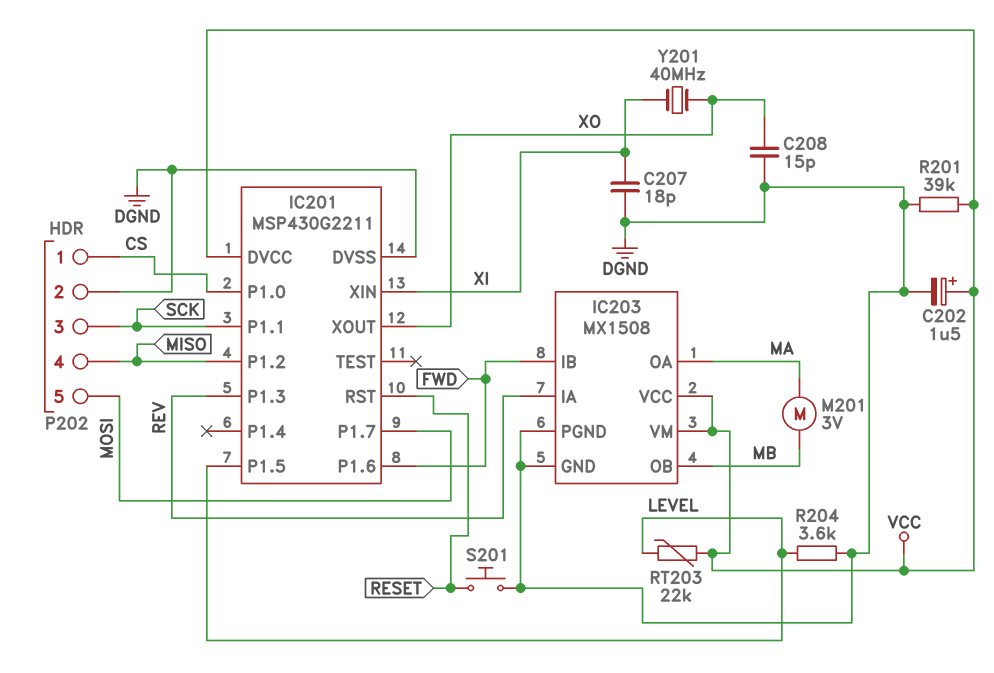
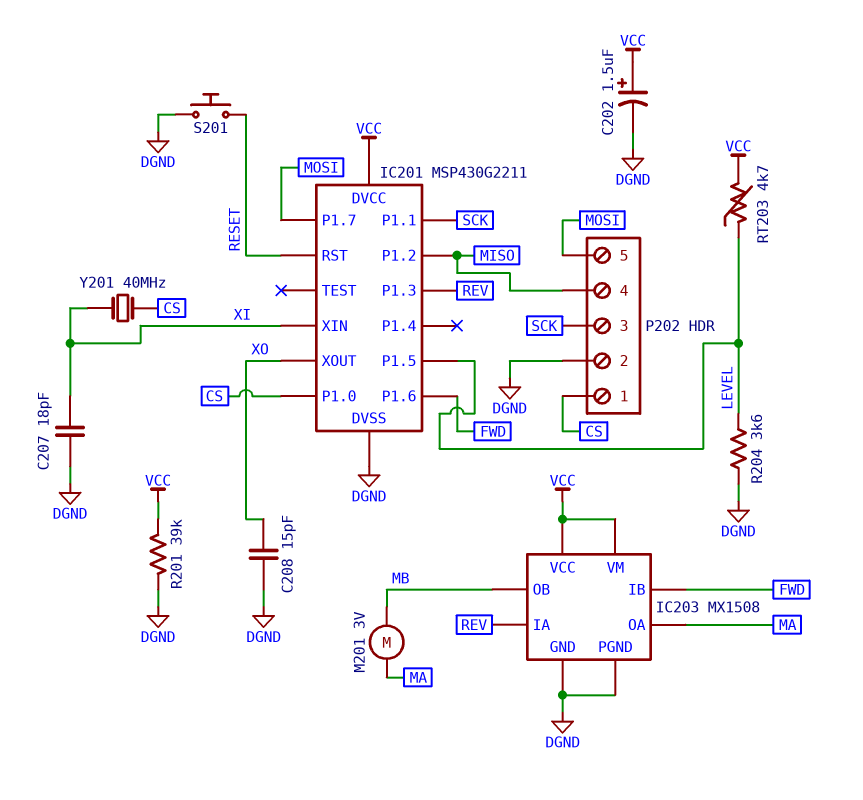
RT203: 22k (LEVEL, VCC) -> 4.7k (LEVEL, VCC)
Y201: 40MHz (XI, XO) -> 40MHz (CS, XI)

